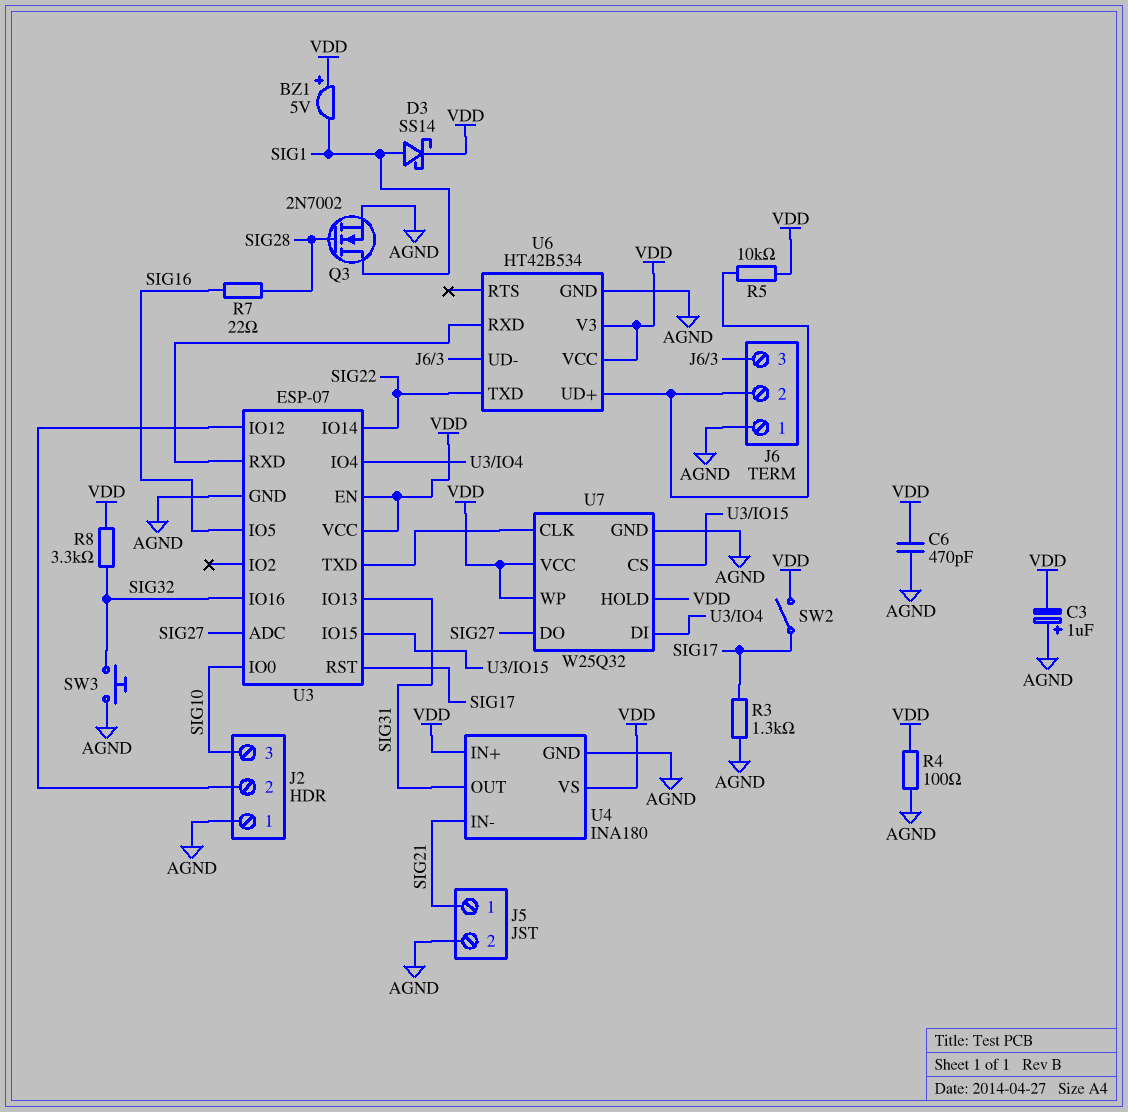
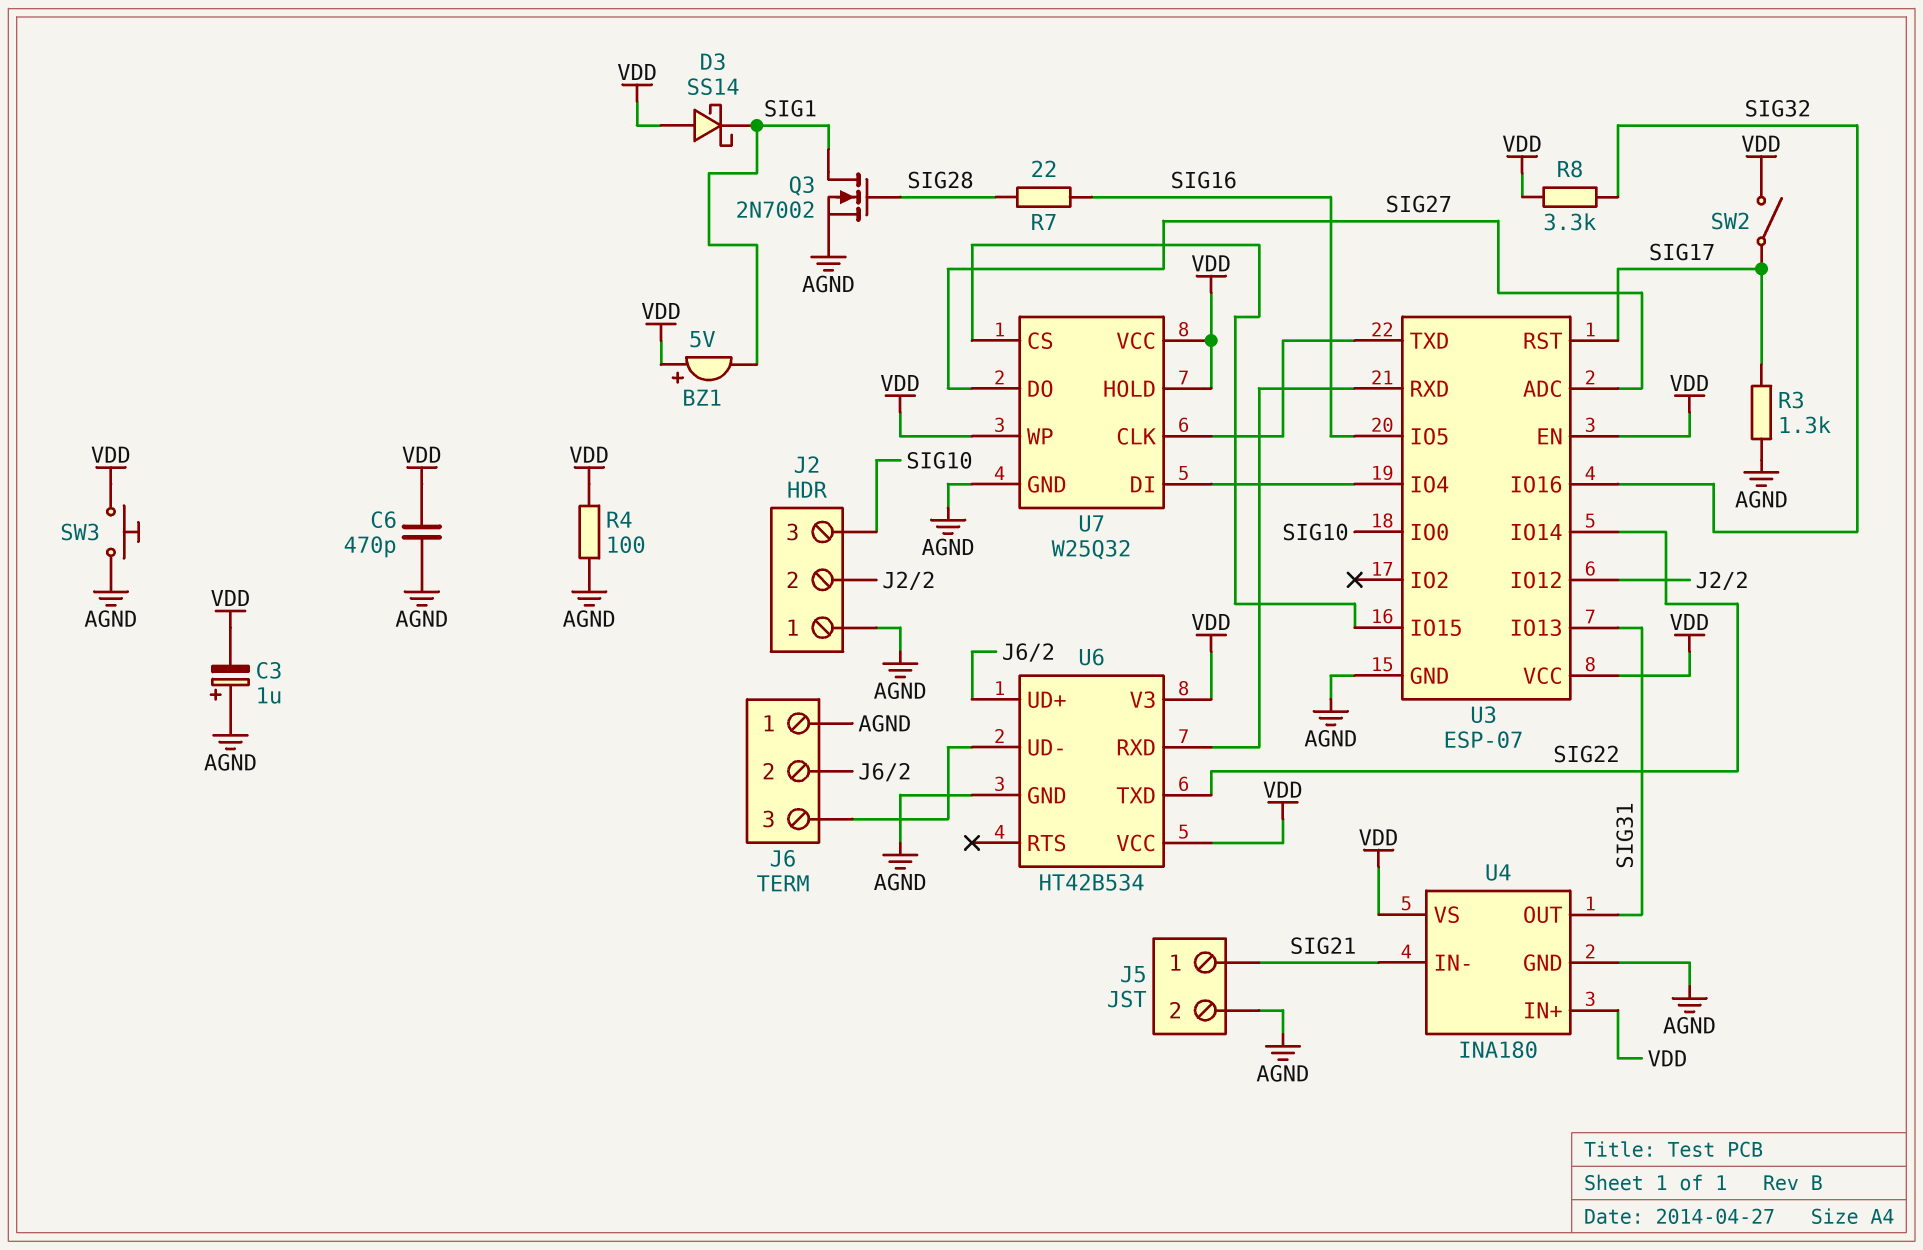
D3: schottky SS14 (A SIG1, K VDD) -> schottky SS14 (A VDD, K SIG1)
R5: 10k (J6/2, VDD) -> none
SW3: button (AGND, SIG32) -> button (AGND, VDD)

